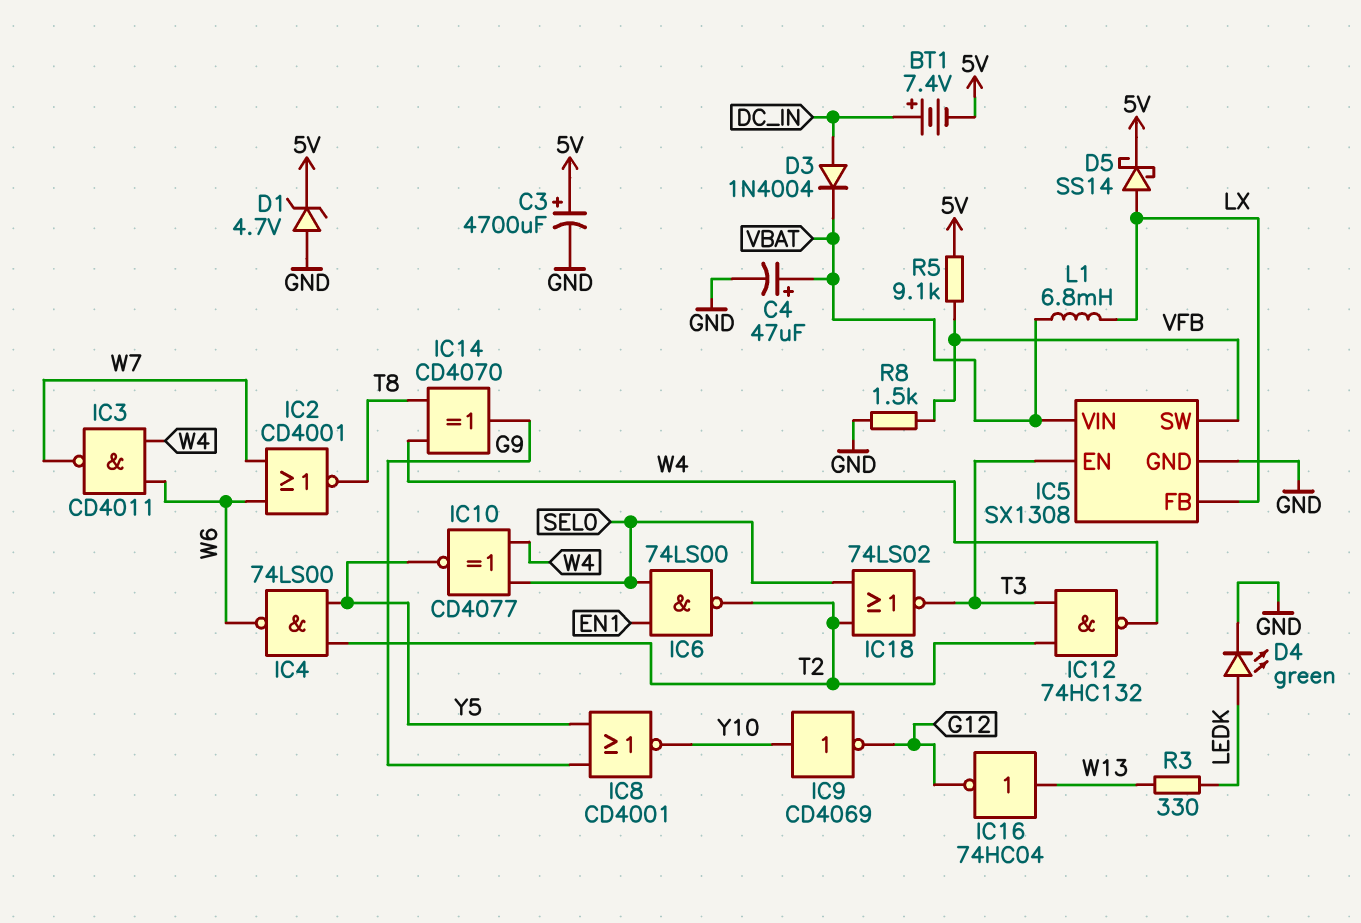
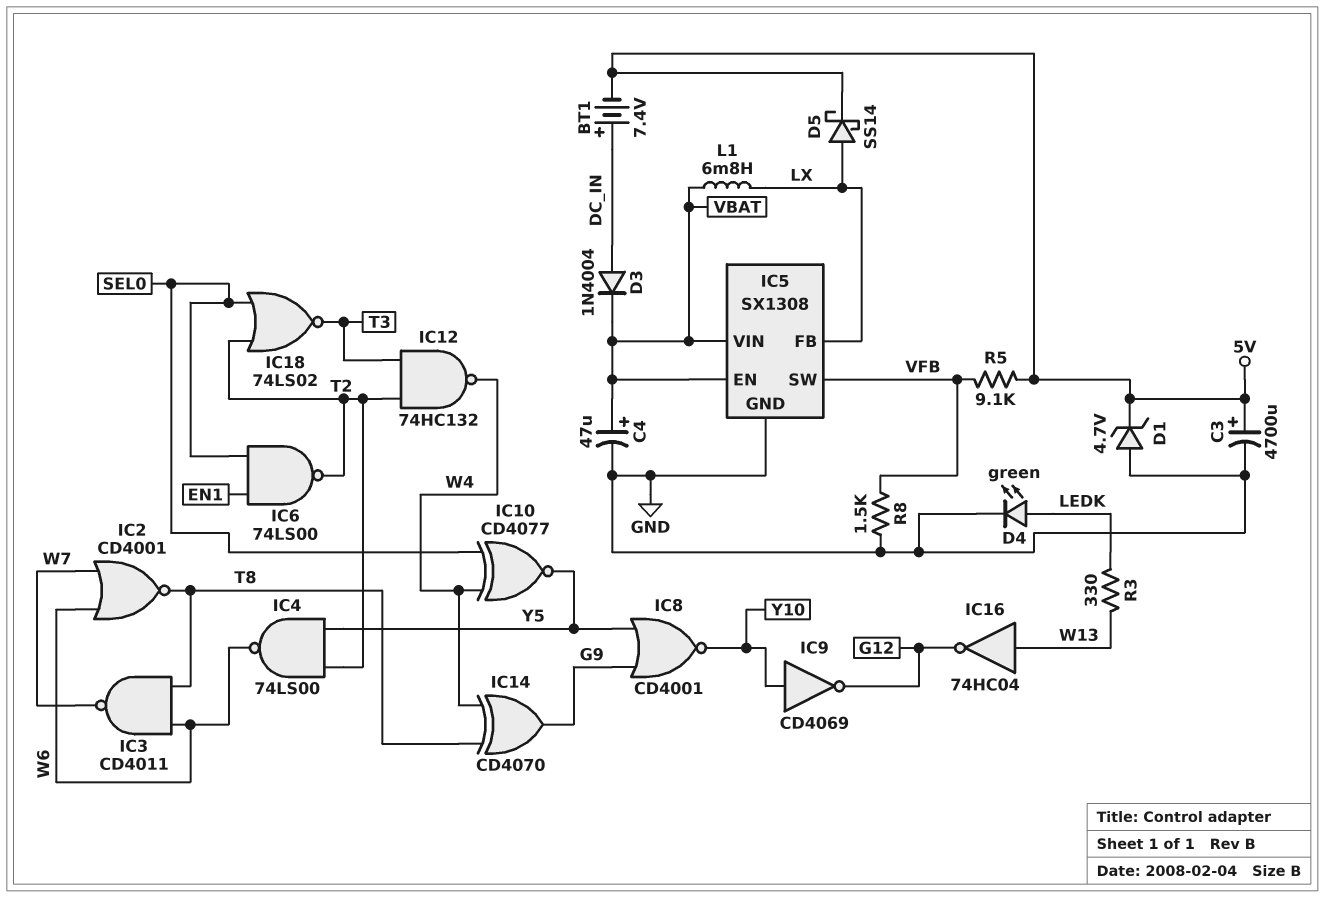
IC3: NAND CD4011 (in W4, in W6, out W7) -> NAND CD4011 (in T8, in W6, out W7)
IC5 pin EN: T3 -> VBAT

